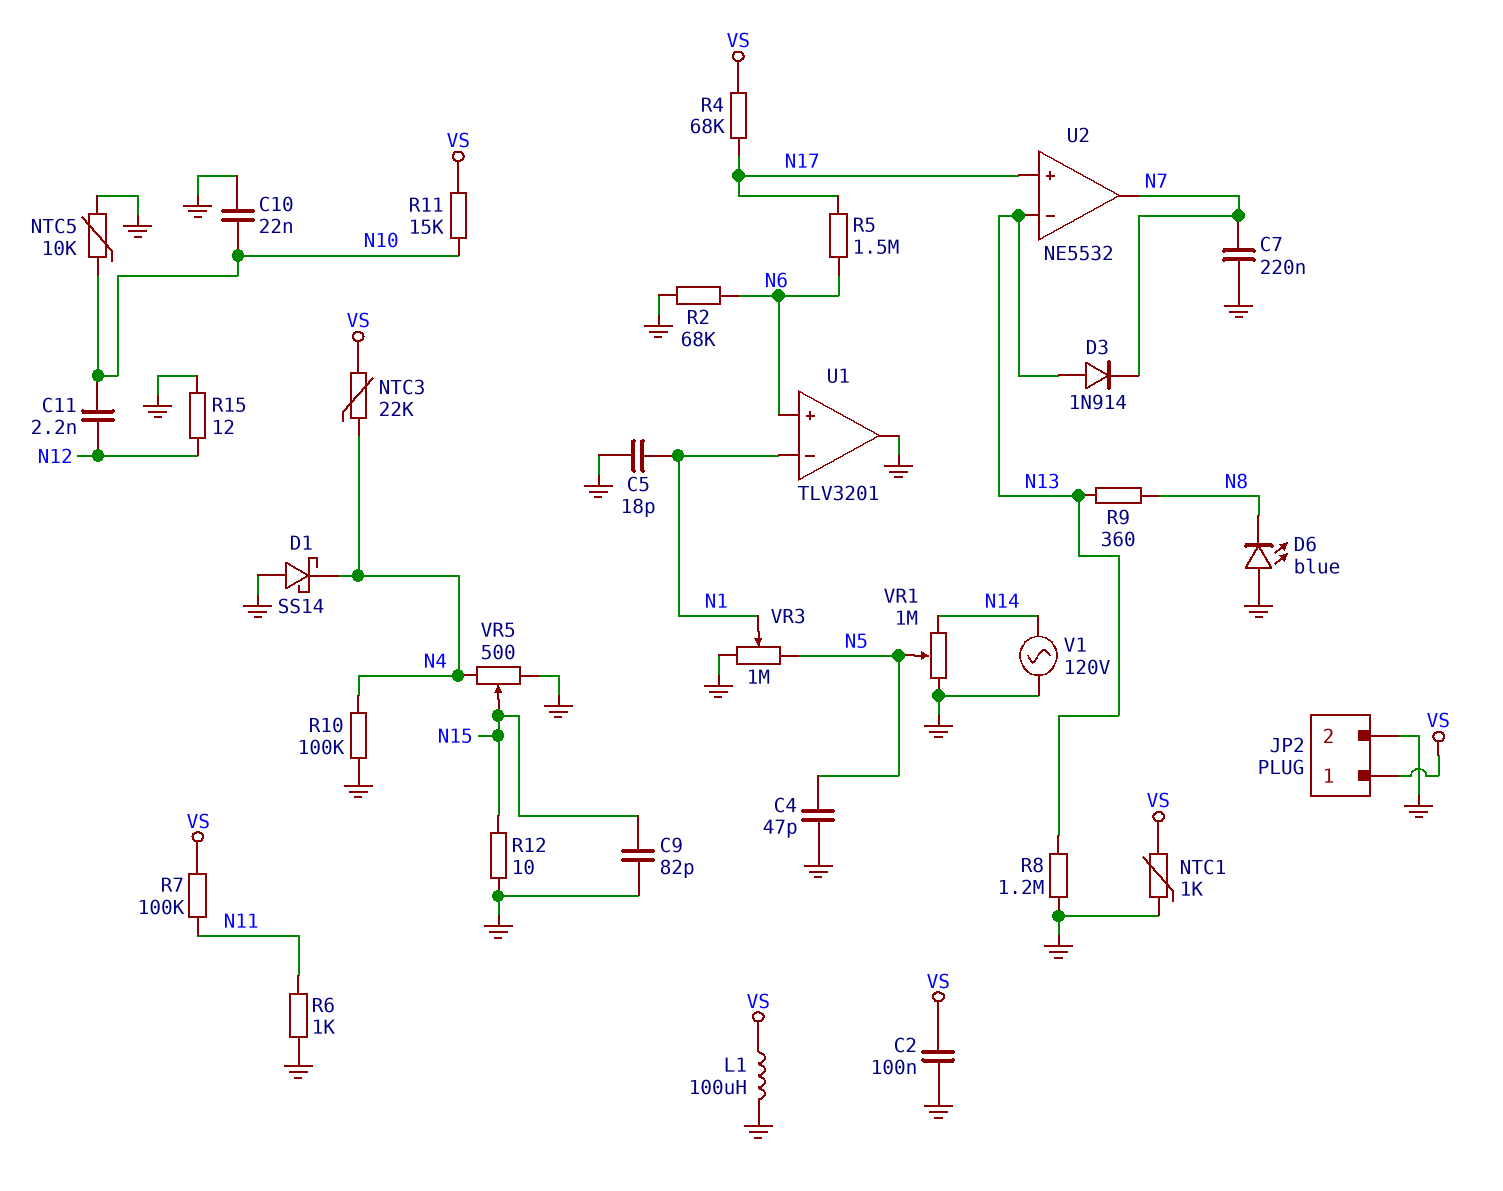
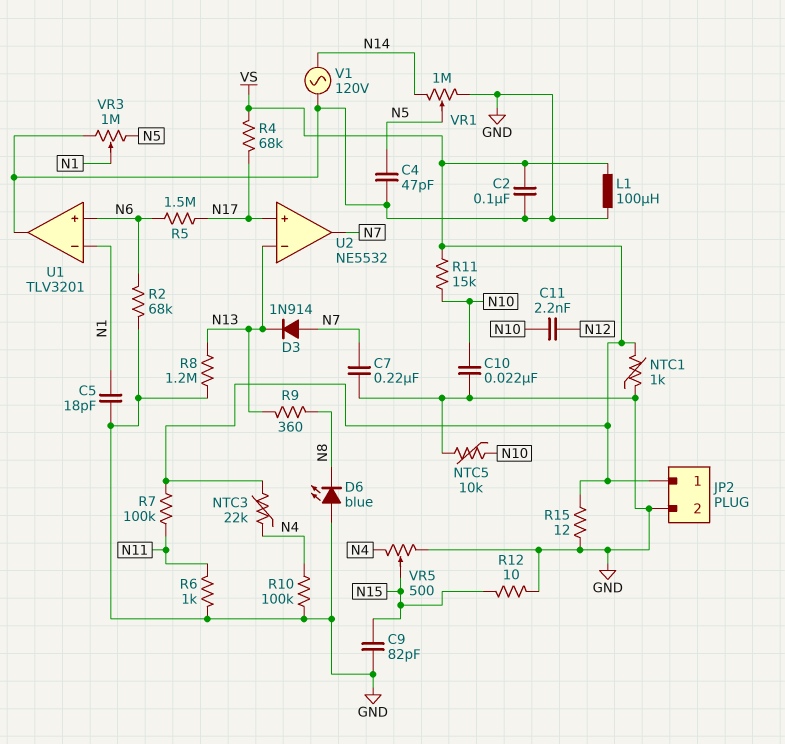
D1: schottky SS14 (A GND, K N4) -> none
D3: diode 1N914 (A N13, K N7) -> diode 1N914 (A N7, K N13)
R15: 12 (GND, N12) -> 12 (GND, VS)

